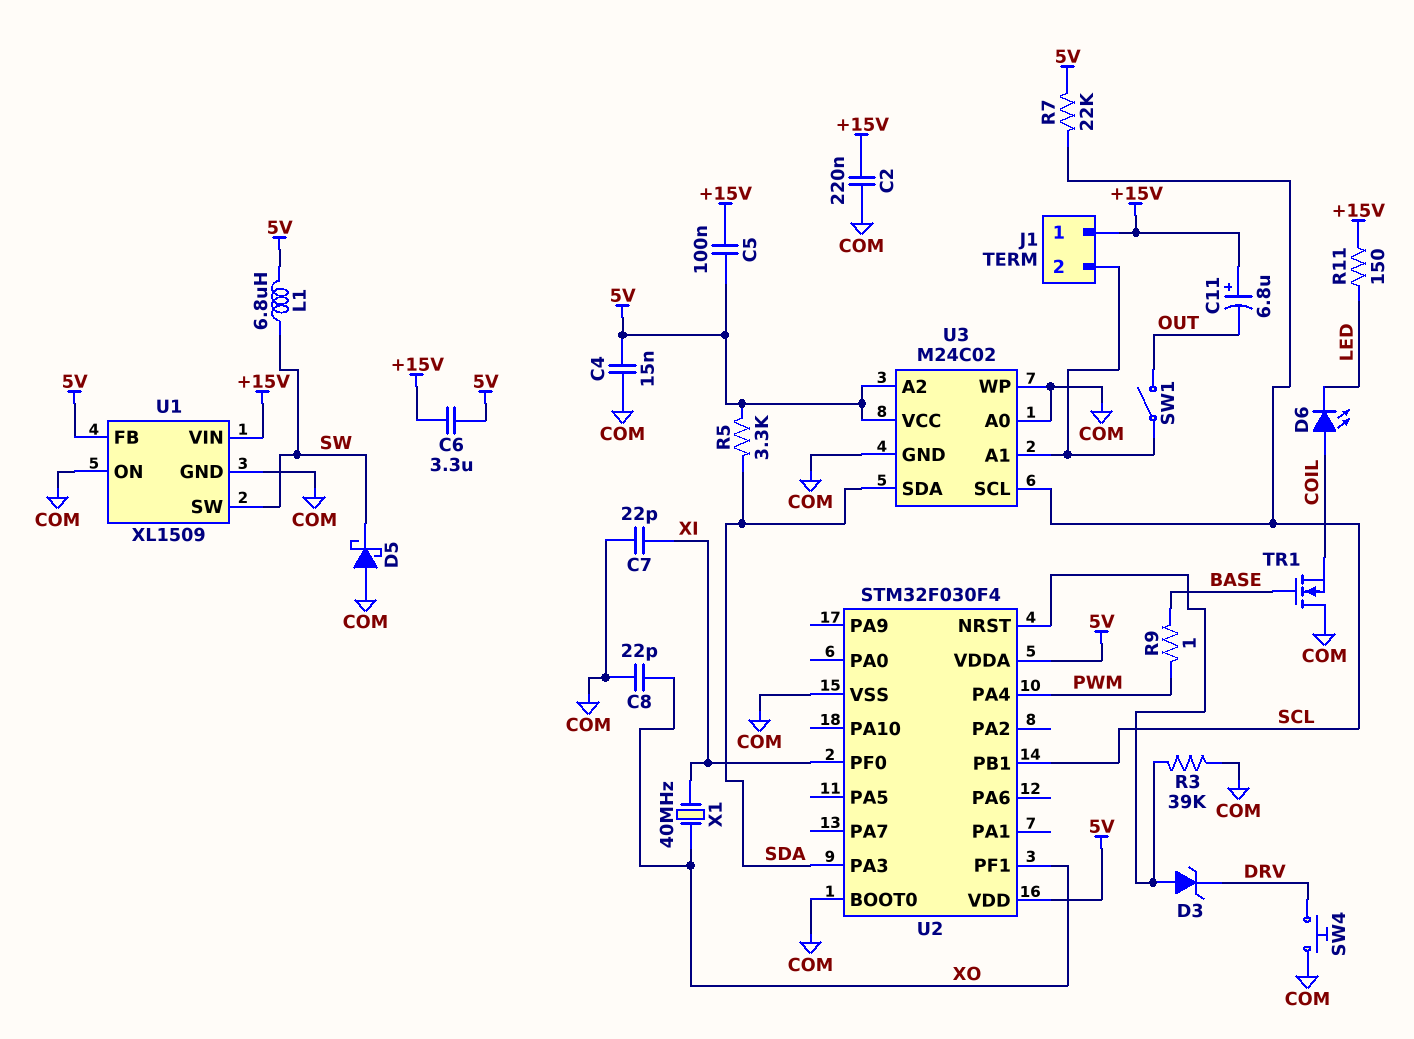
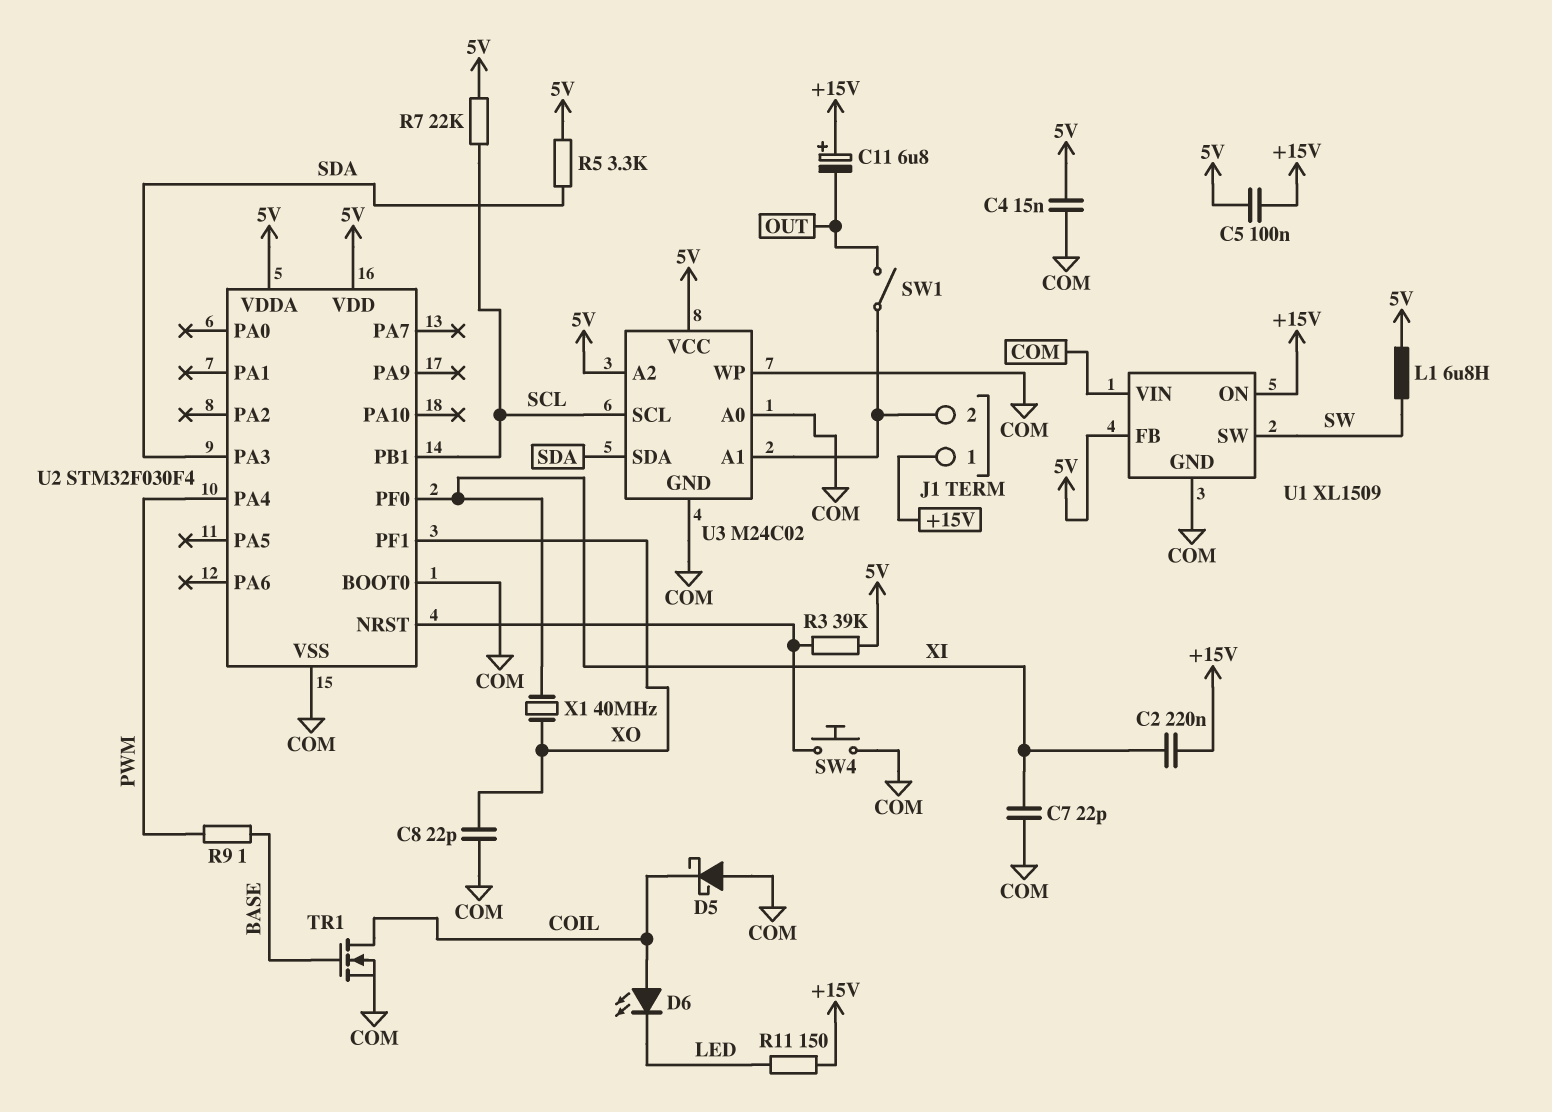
C2: 220nF (+15V, COM) -> 220nF (+15V, XI)
C6: 3.3uF (+15V, 5V) -> none
D3: zener (A U2/NRST, K DRV) -> none
D5: schottky (A COM, K SW) -> schottky (A COM, K COIL)
R3: 39k (COM, U2/NRST) -> 39k (5V, U2/NRST)
SW4: button (COM, DRV) -> button (COM, U2/NRST)
TR1: NMOS (G BASE, D COM, S COIL) -> NMOS (G BASE, D COIL, S COM)
U1 pin ON: COM -> +15V
U1 pin VIN: +15V -> COM

